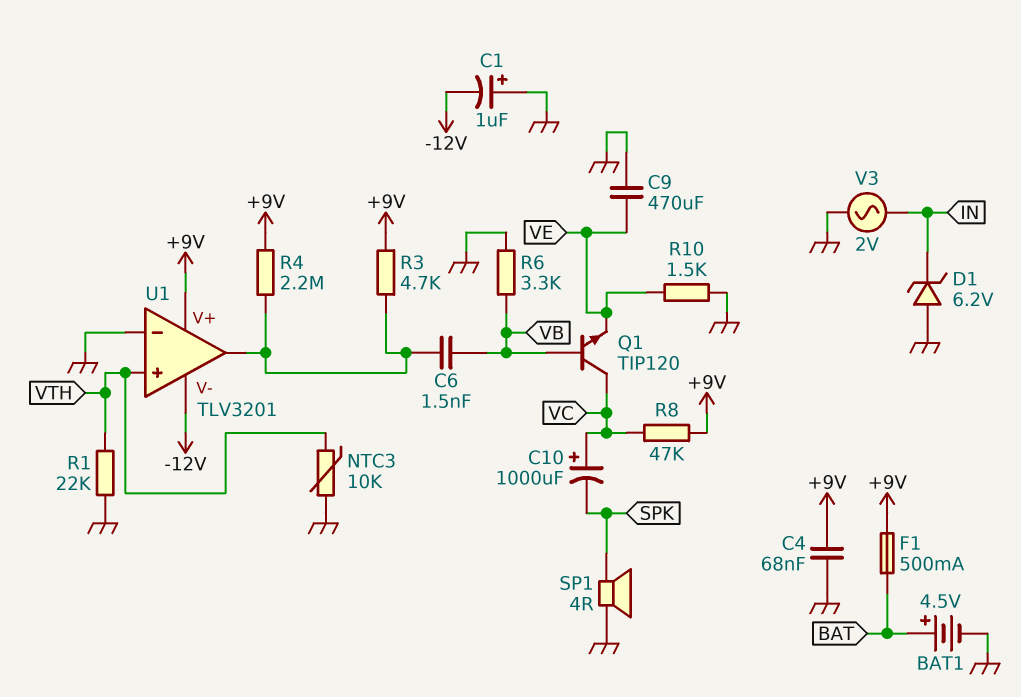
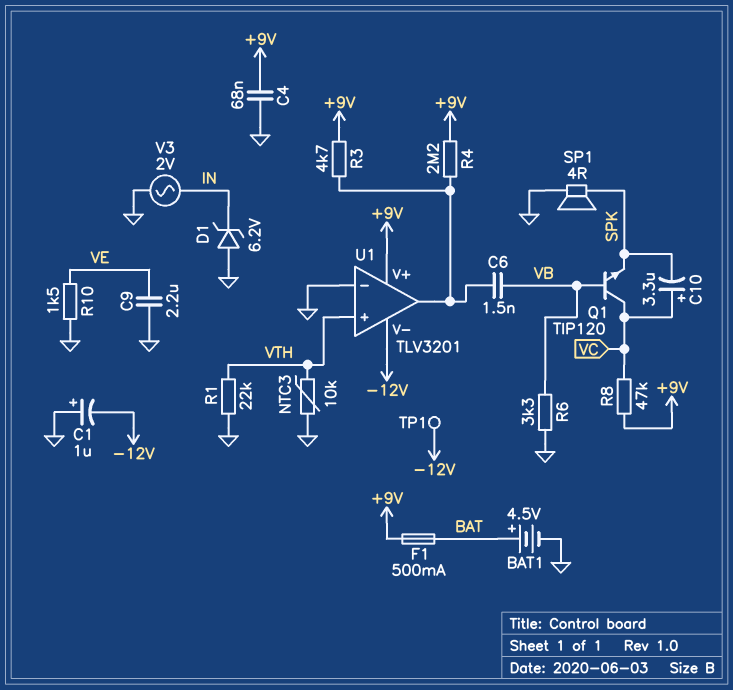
C9: 470uF (GND, VE) -> 2.2uF (GND, VE)
C10: 1000uF (plus VC, minus SPK) -> 3.3uF (plus VC, minus SPK)
Q1: NPN TIP120 (B VB, C VC, E VE) -> NPN TIP120 (B VB, C VC, E SPK)
TP1: none -> test point (-12V)

